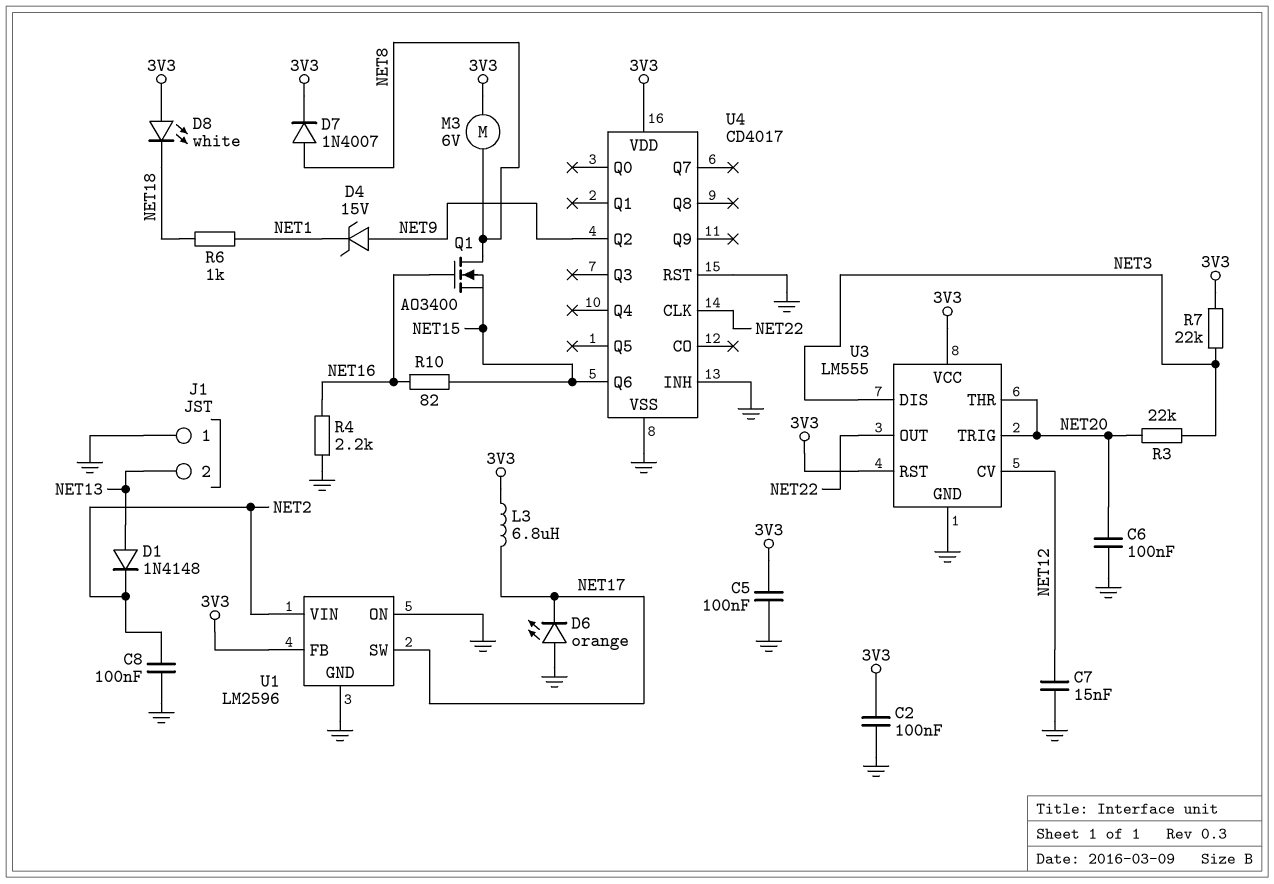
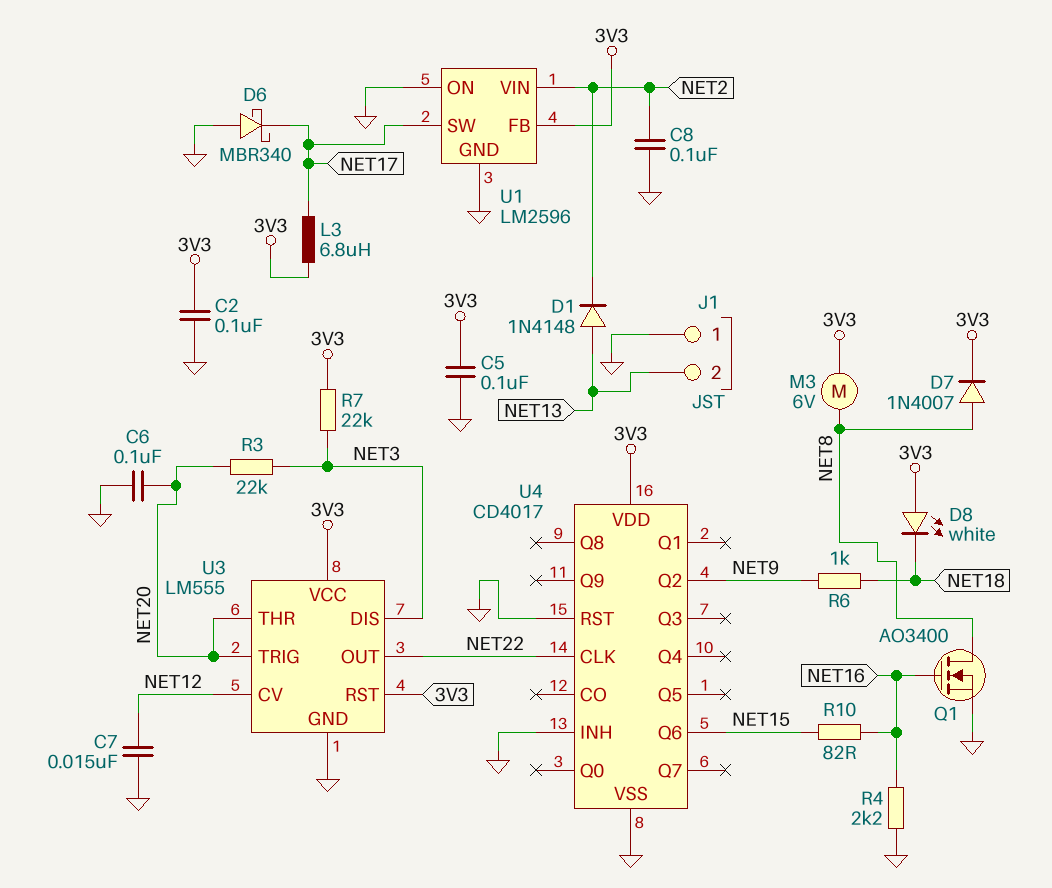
D4: zener 15V (A NET9, K NET1) -> none
D6: LED orange (A GND, K NET17) -> schottky MBR340 (A GND, K NET17)
Q1: NMOS AO3400 (G NET16, D NET8, S NET15) -> NMOS AO3400 (G NET16, D NET8, S GND)
R6: 1k (NET1, NET18) -> 1k (NET9, NET18)

